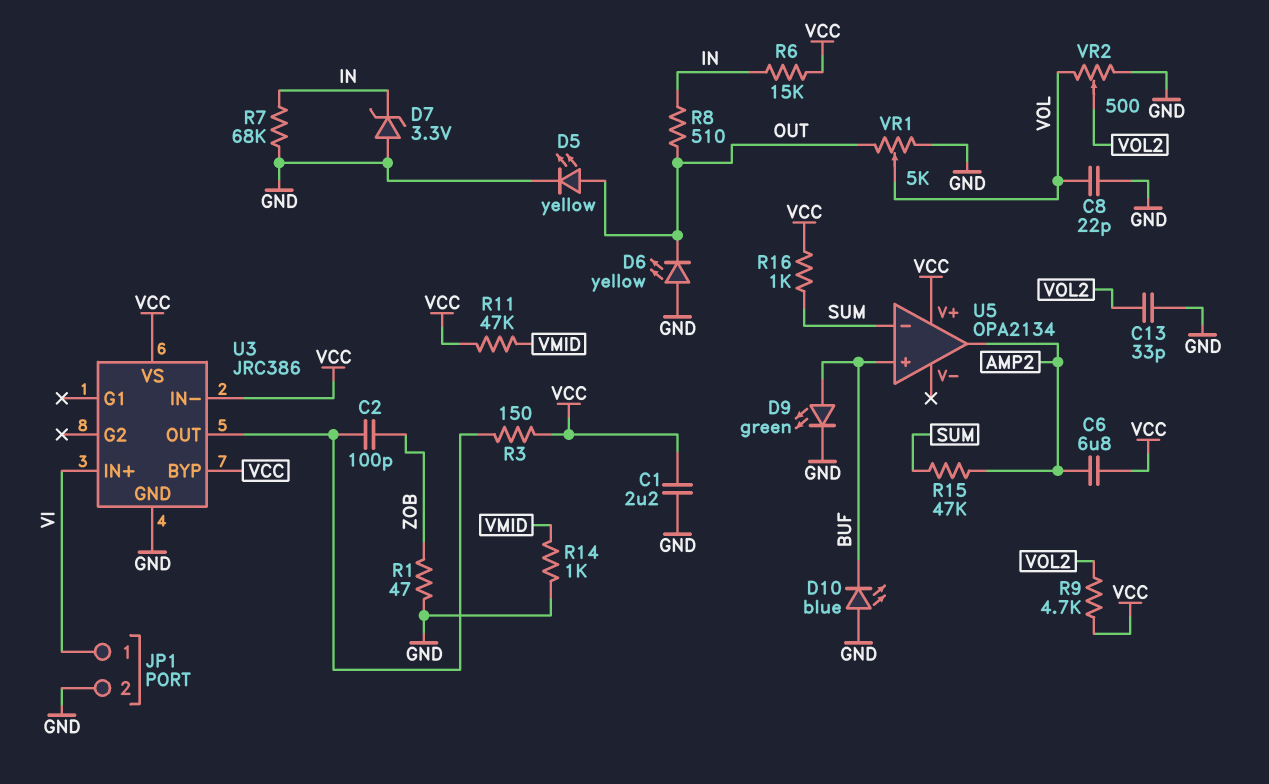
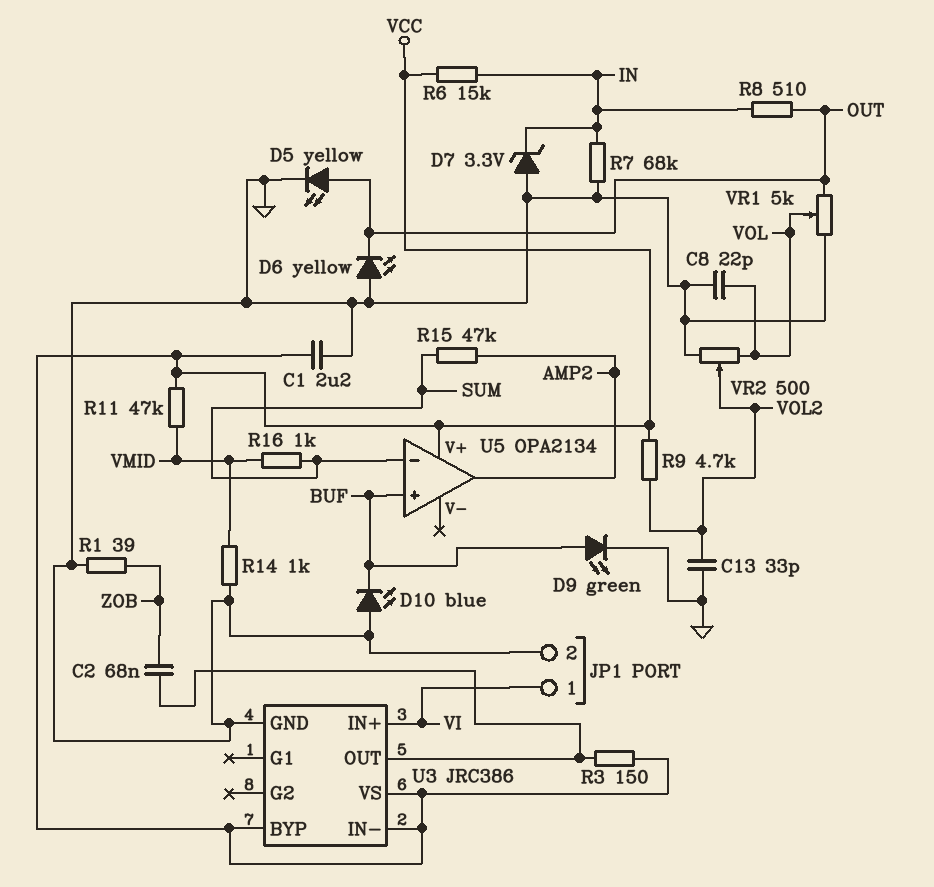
C2: 100pF (U3/OUT, ZOB) -> 68nF (U3/OUT, ZOB)
C6: 6.8uF (AMP2, VCC) -> none
R1: 47 (GND, ZOB) -> 39 (GND, ZOB)
R16: 1k (SUM, VCC) -> 1k (SUM, VMID)

